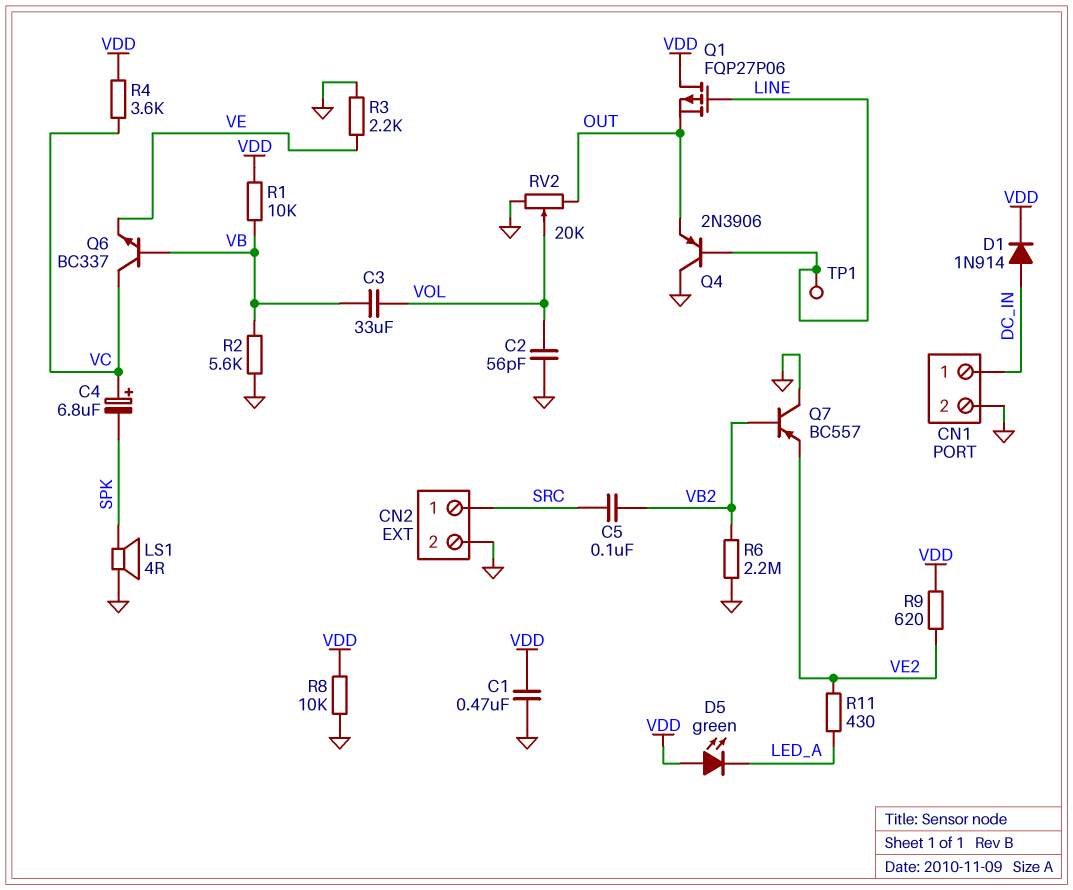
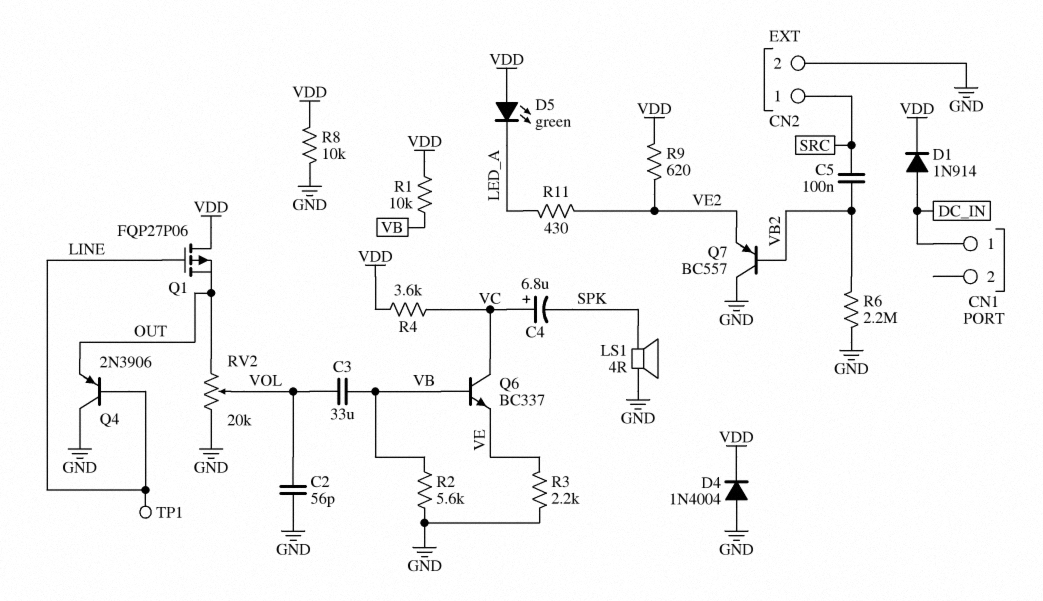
C1: 470nF (GND, VDD) -> none
CN1 pin 2: GND -> none
D4: none -> diode 1N4004 (A GND, K VDD)

